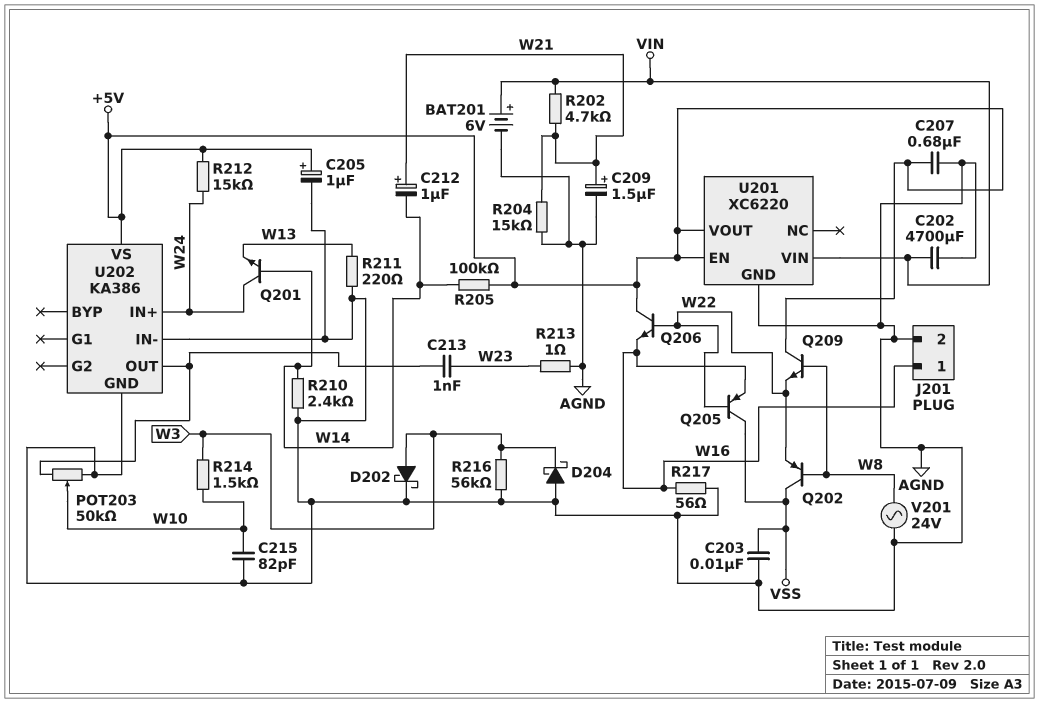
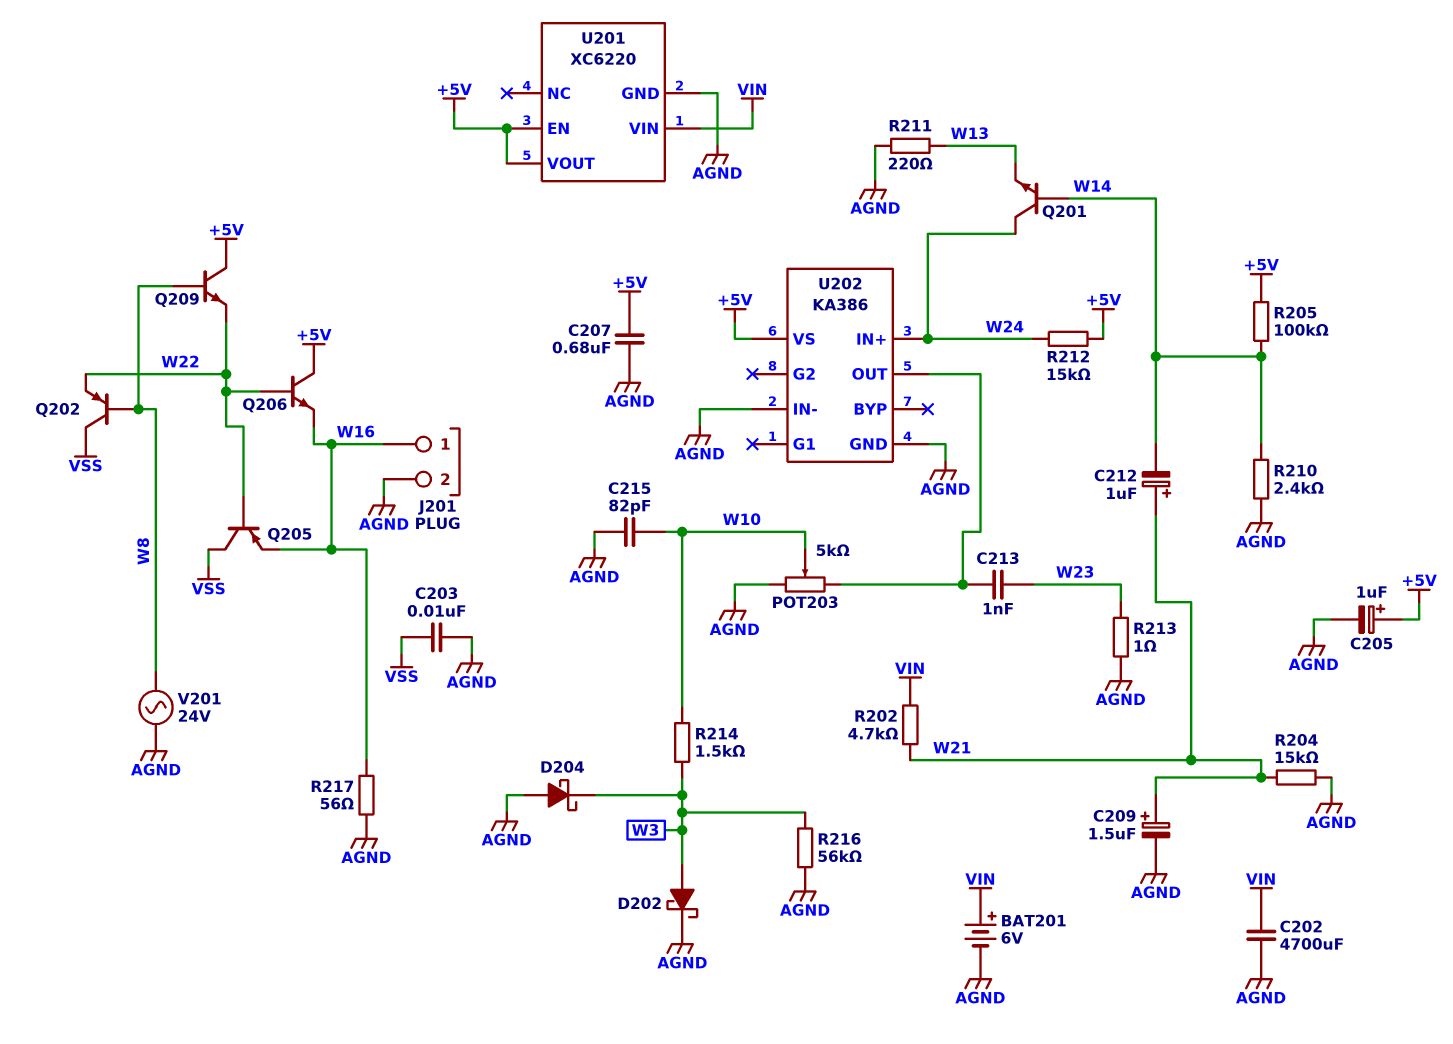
POT203: 50k (AGND, U202/OUT, wiper W10) -> 5k (AGND, U202/OUT, wiper W10)

